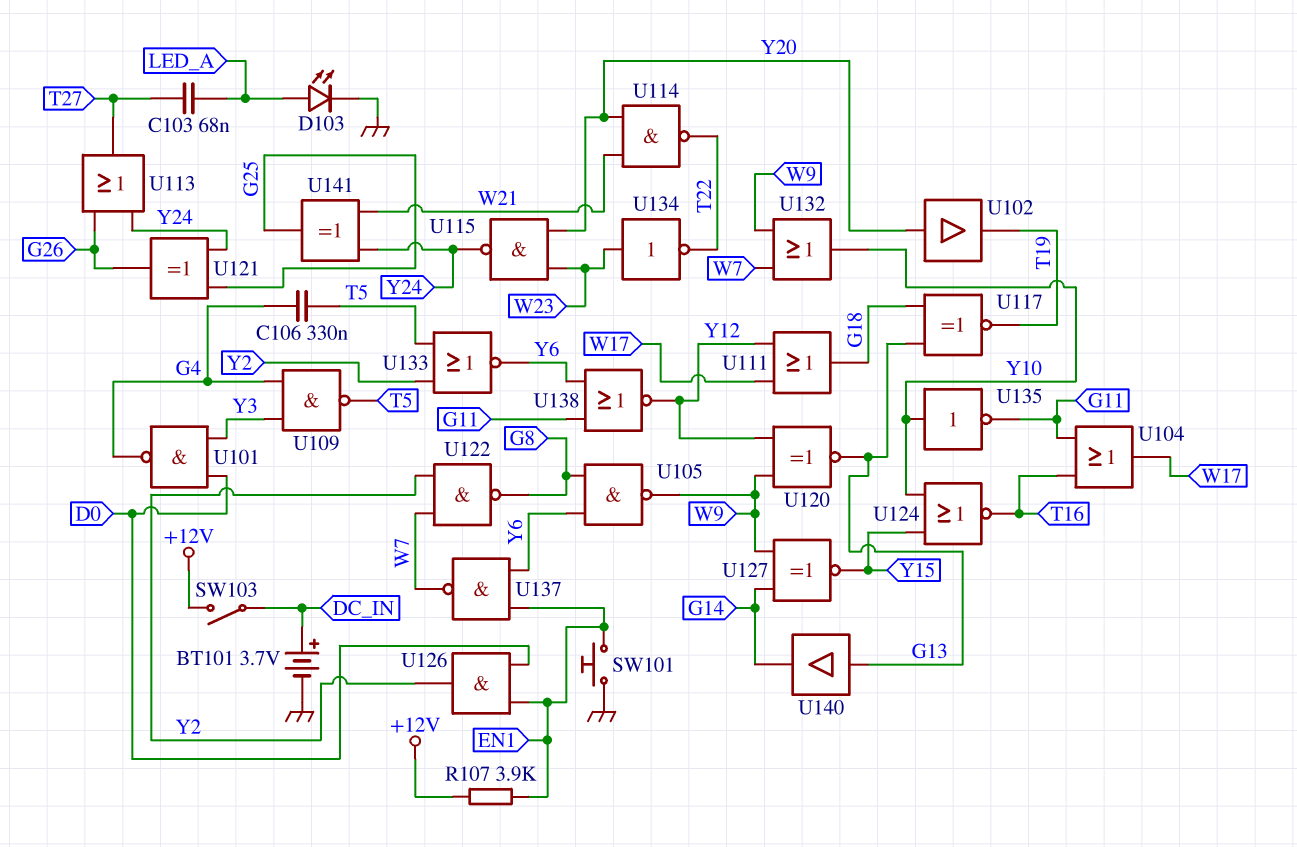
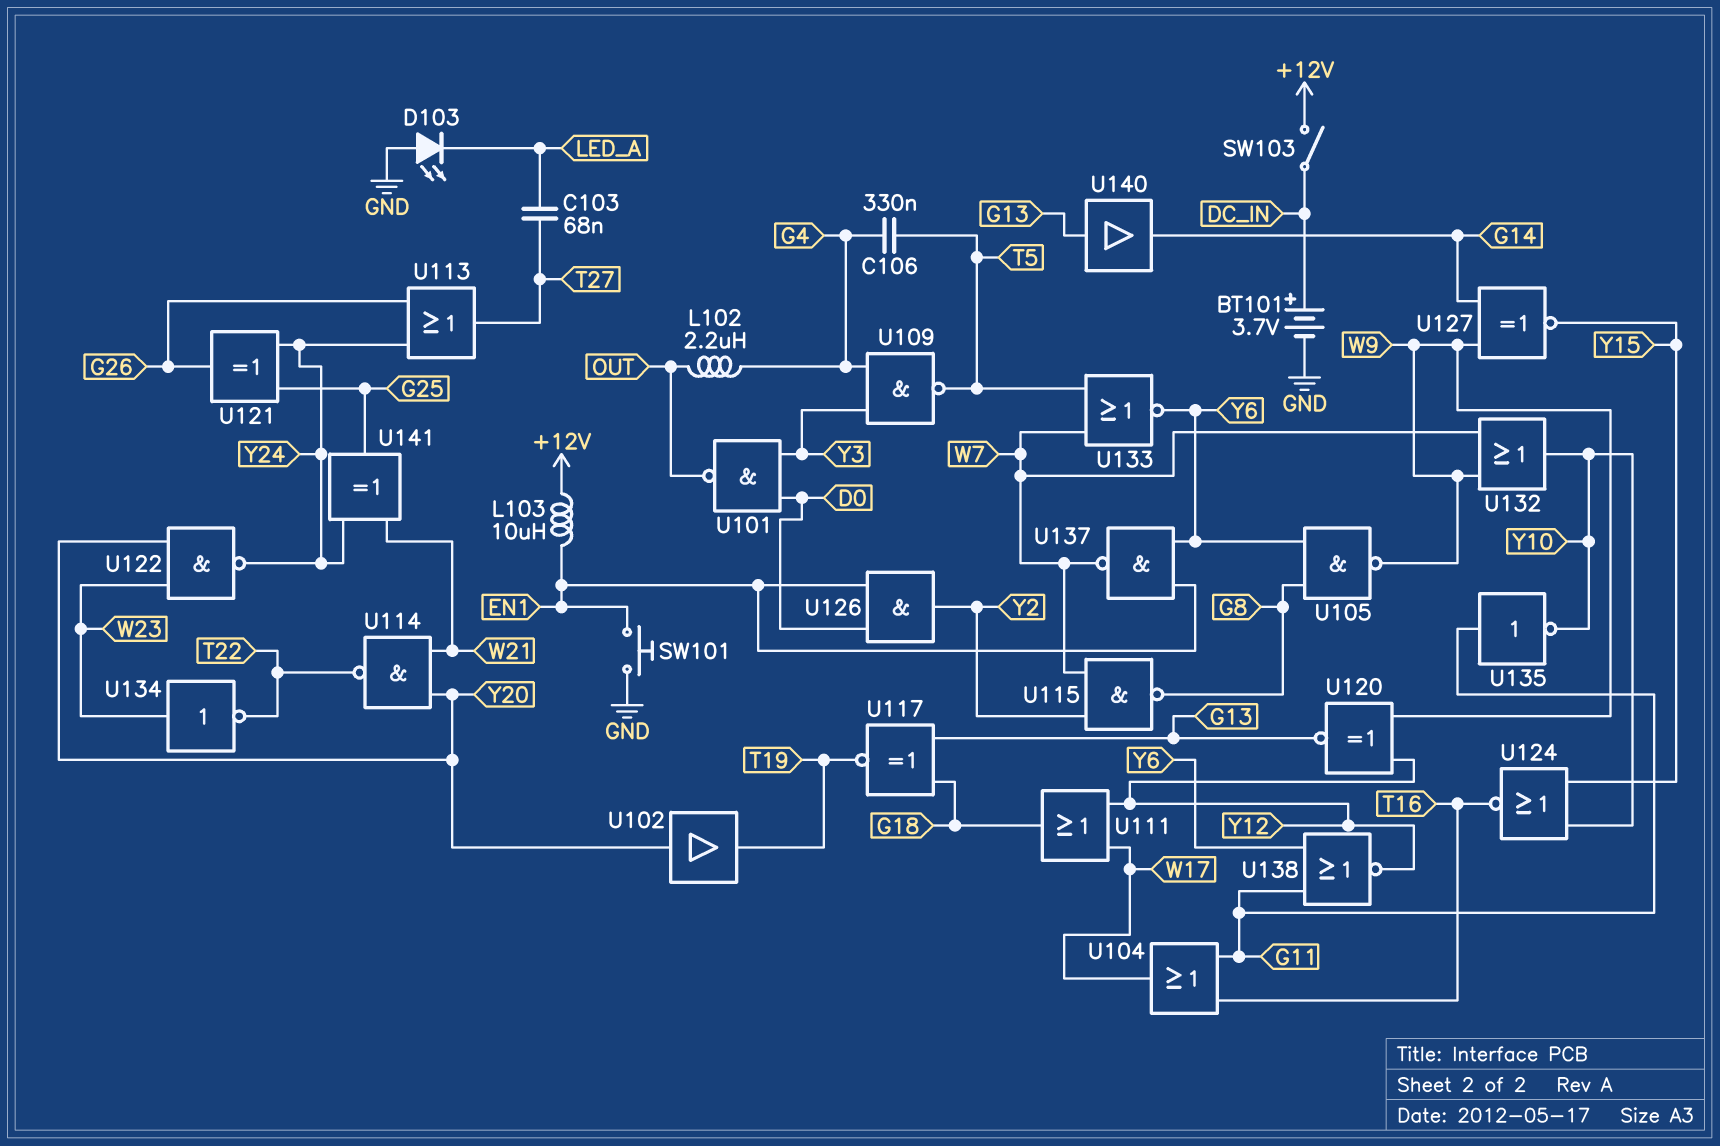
D103: LED (A LED_A, K GND) -> LED (A GND, K LED_A)
L102: none -> 2.2uH (G4, OUT)
L103: none -> 10uH (+12V, EN1)
R107: 3.9k (+12V, EN1) -> none
U101: NAND (in D0, in Y3, out G4) -> NAND (in D0, in Y3, out OUT)
U115: NAND (in W23, in Y20, out Y24) -> NAND (in W7, in Y2, out G8)
U122: NAND (in W7, in Y2, out G8) -> NAND (in W23, in Y20, out Y24)
U133: NOR (in T5, in Y2, out Y6) -> NOR (in T5, in W7, out Y6)
U135: NOT (in Y10, out G11) -> NOT (in G11, out Y10)

